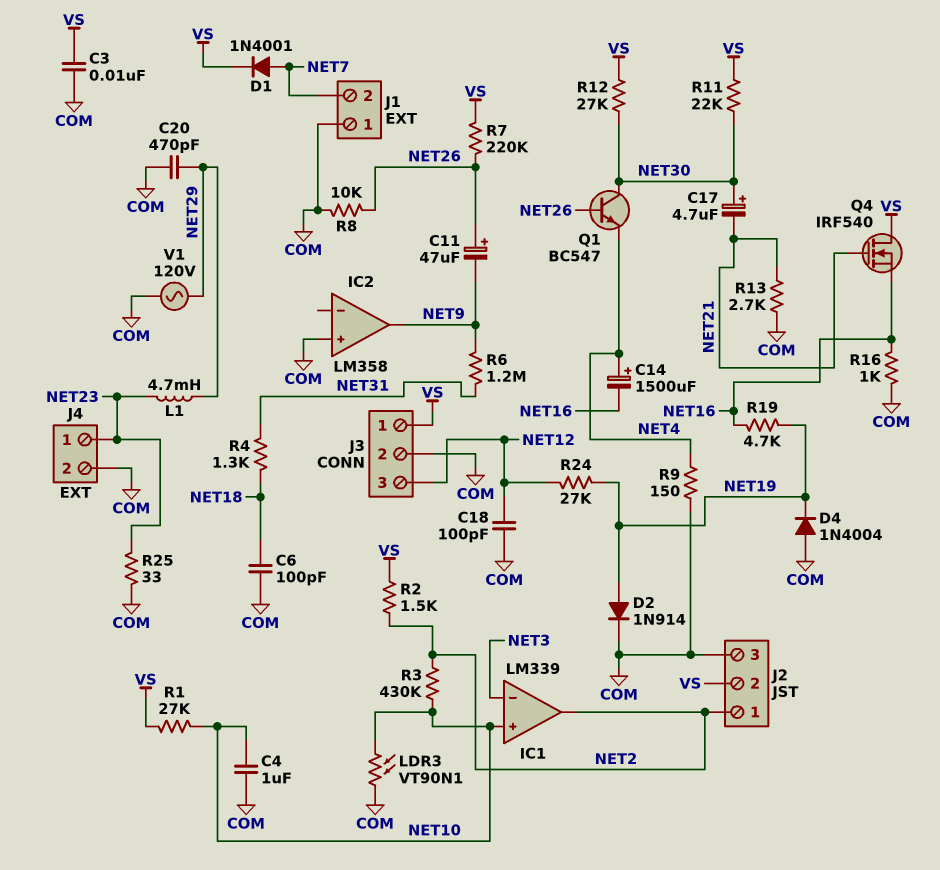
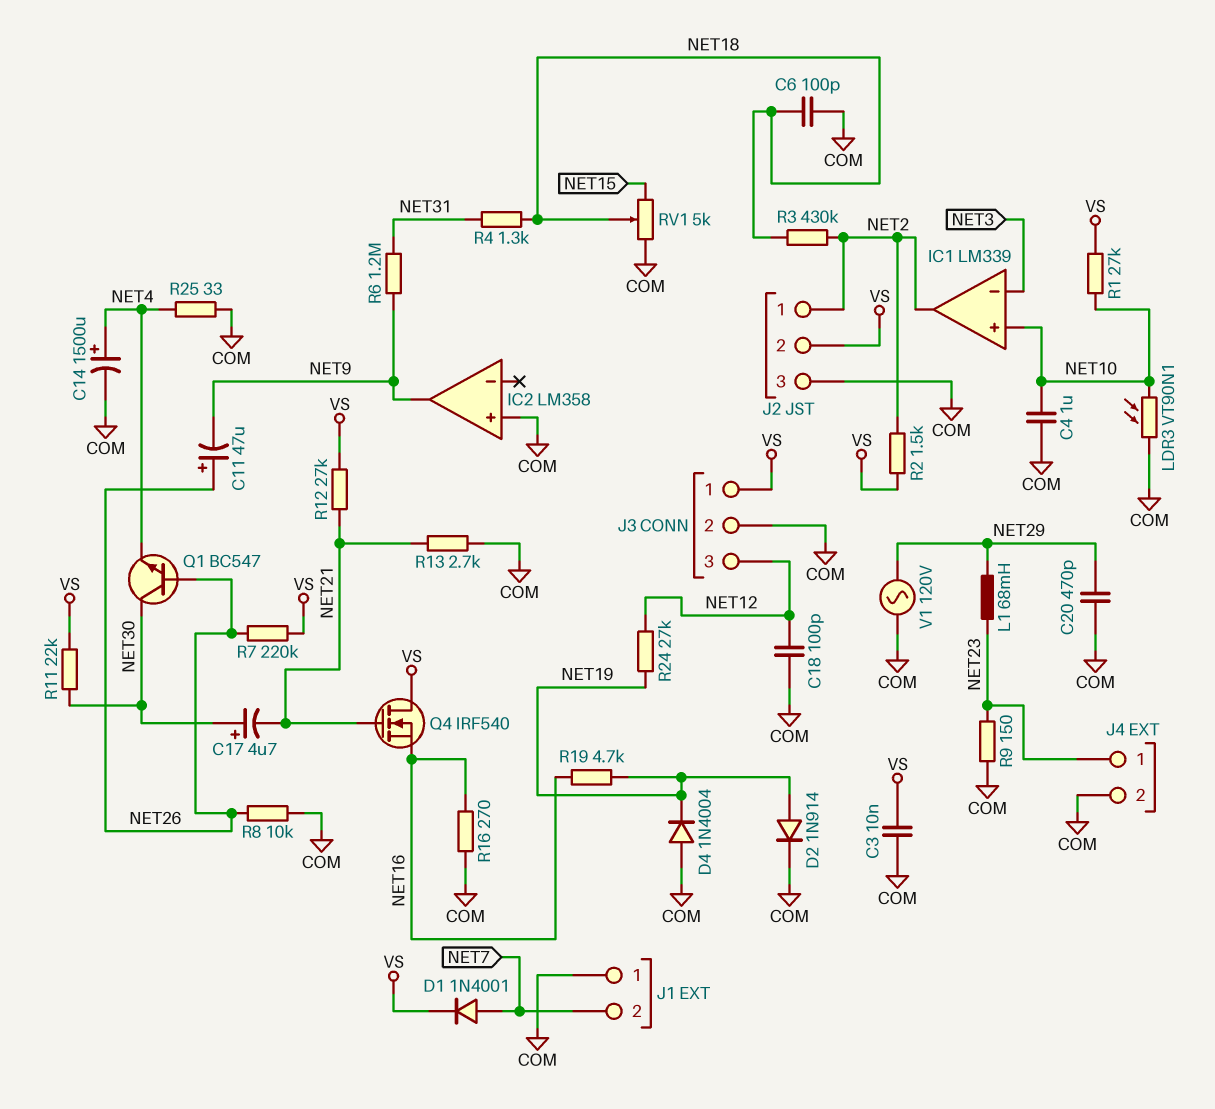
C14: 1500uF (plus NET4, minus NET16) -> 1500uF (plus NET4, minus COM)
L1: 4.7mH (NET23, NET29) -> 68mH (NET23, NET29)
R3: 430k (NET2, NET10) -> 430k (NET2, NET18)
R9: 150 (COM, NET4) -> 150 (COM, NET23)
R12: 27k (NET30, VS) -> 27k (NET21, VS)
R16: 1k (COM, NET16) -> 270 (COM, NET16)
R25: 33 (COM, NET23) -> 33 (COM, NET4)
RV1: none -> 5k (COM, NET15, wiper NET18)

